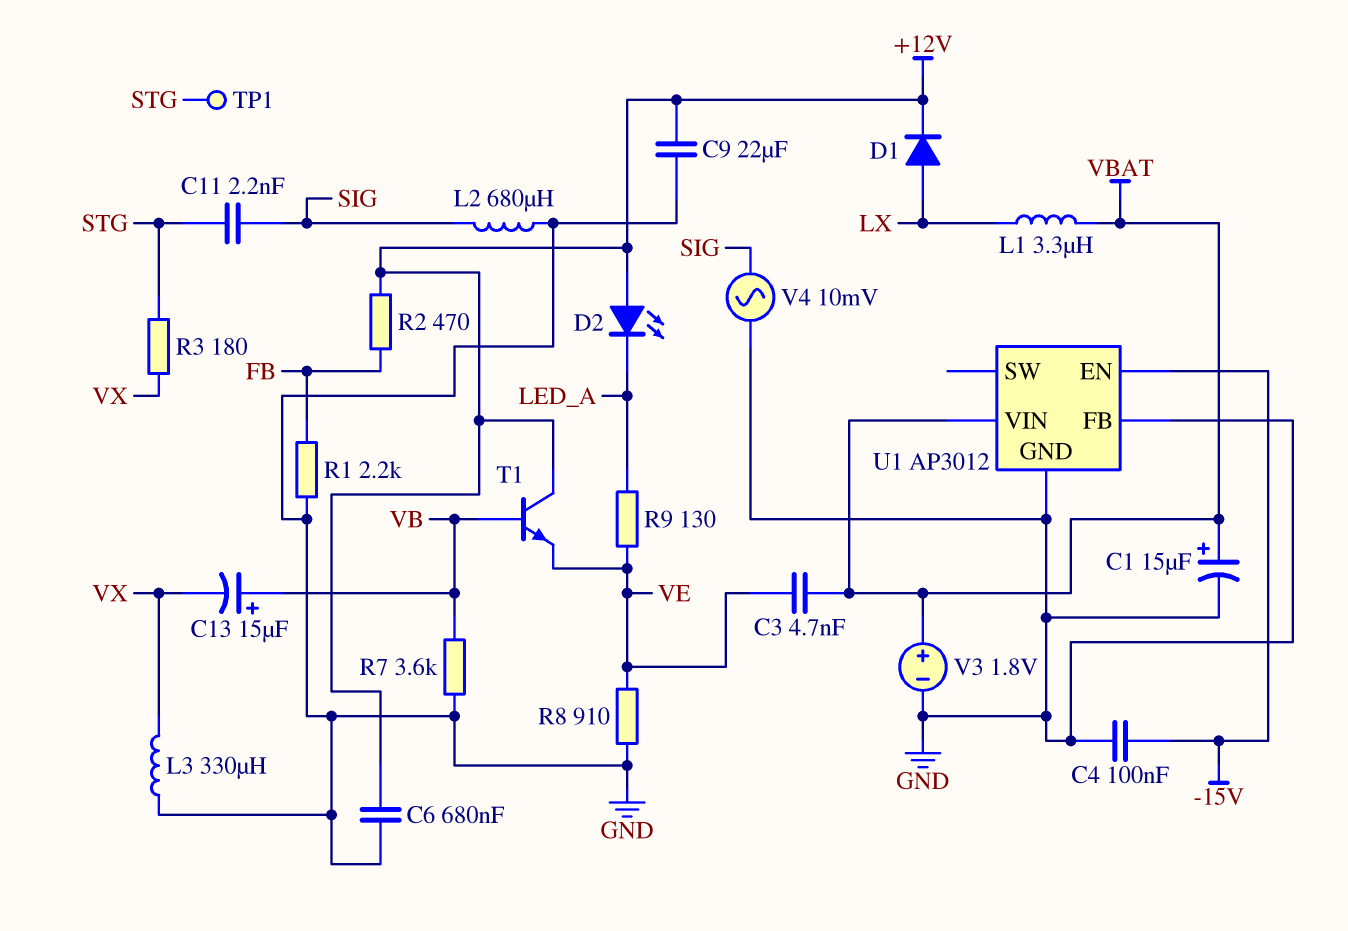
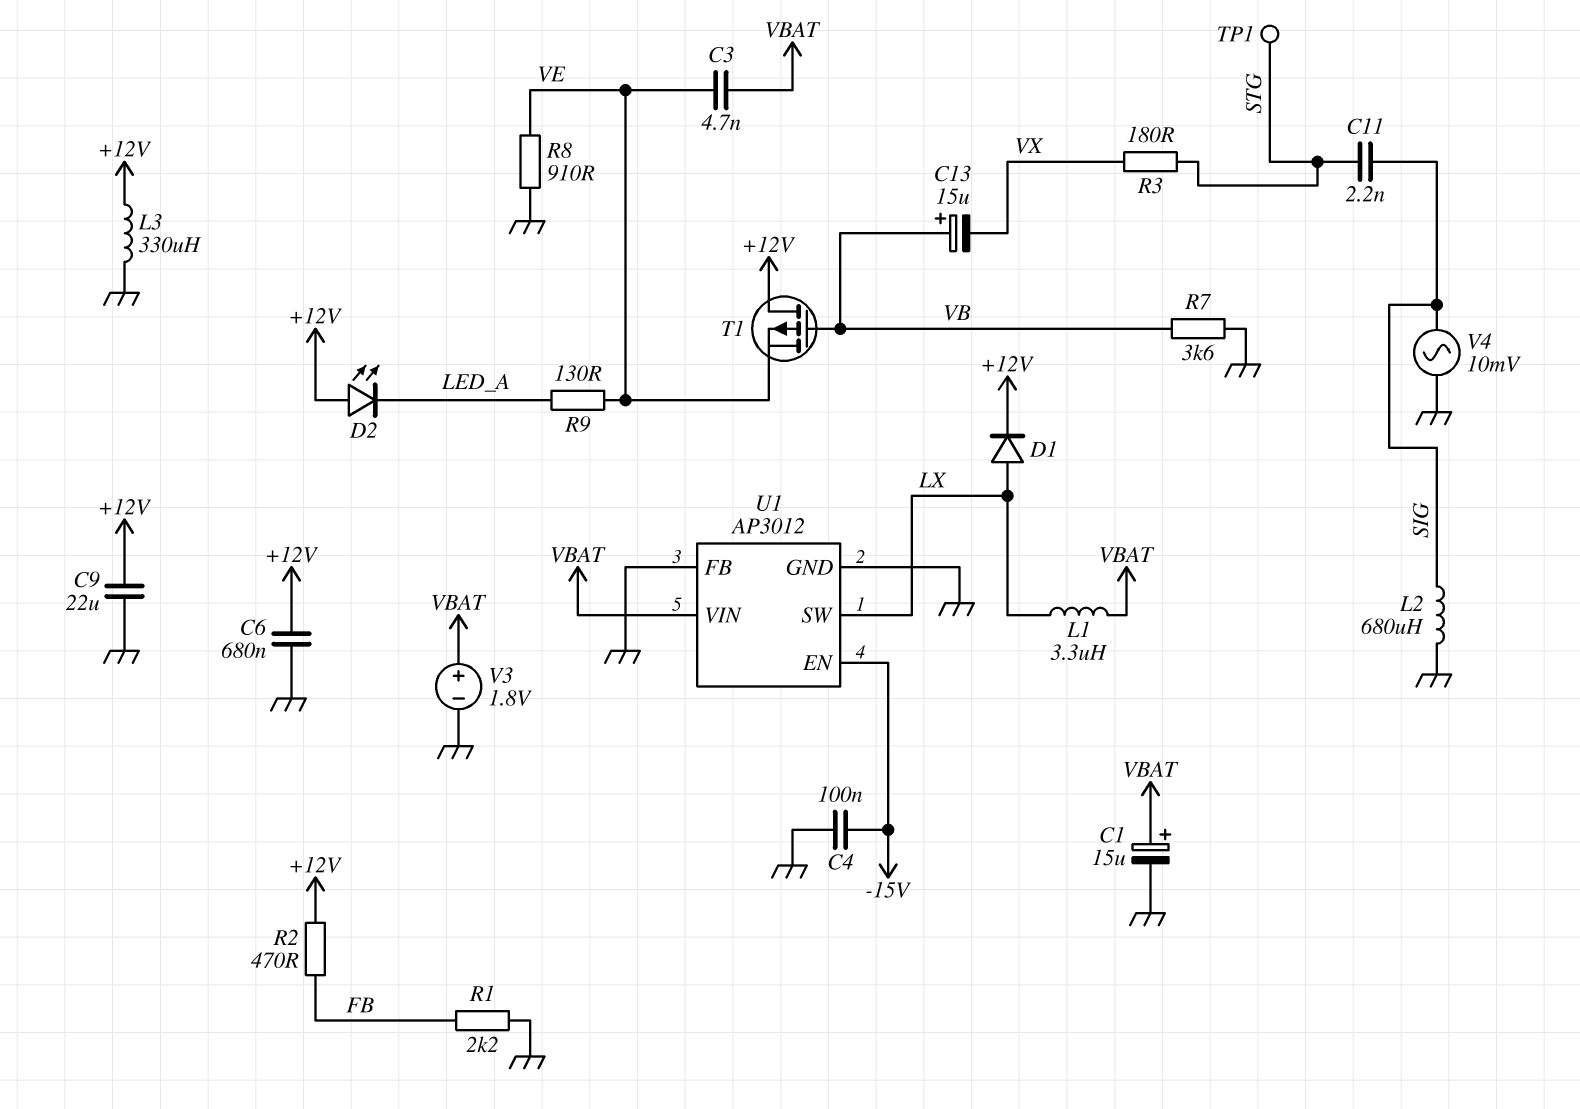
L3: 330uH (GND, VX) -> 330uH (+12V, GND)
T1: NPN (B VB, C +12V, E VE) -> PMOS (G VB, D +12V, S VE)
U1 pin SW: none -> LX

